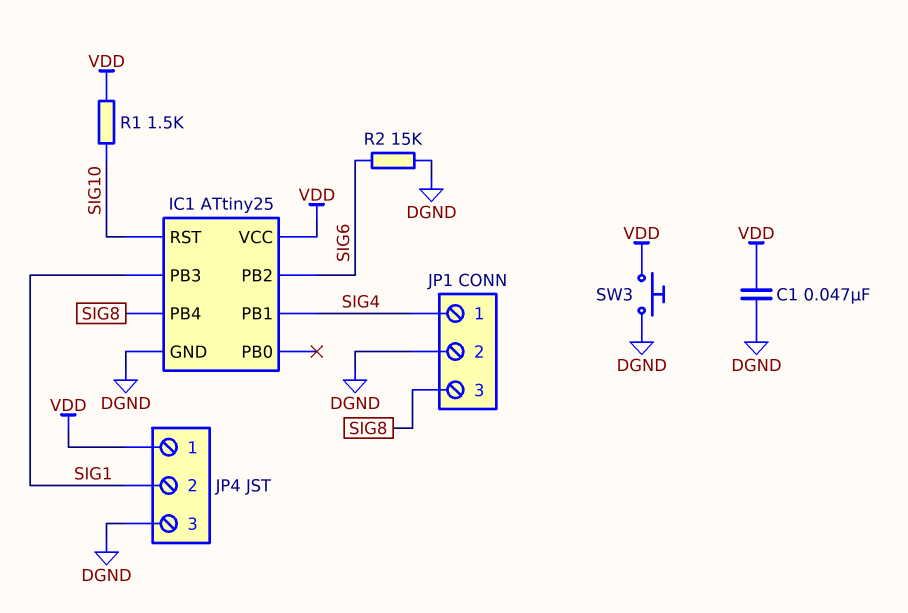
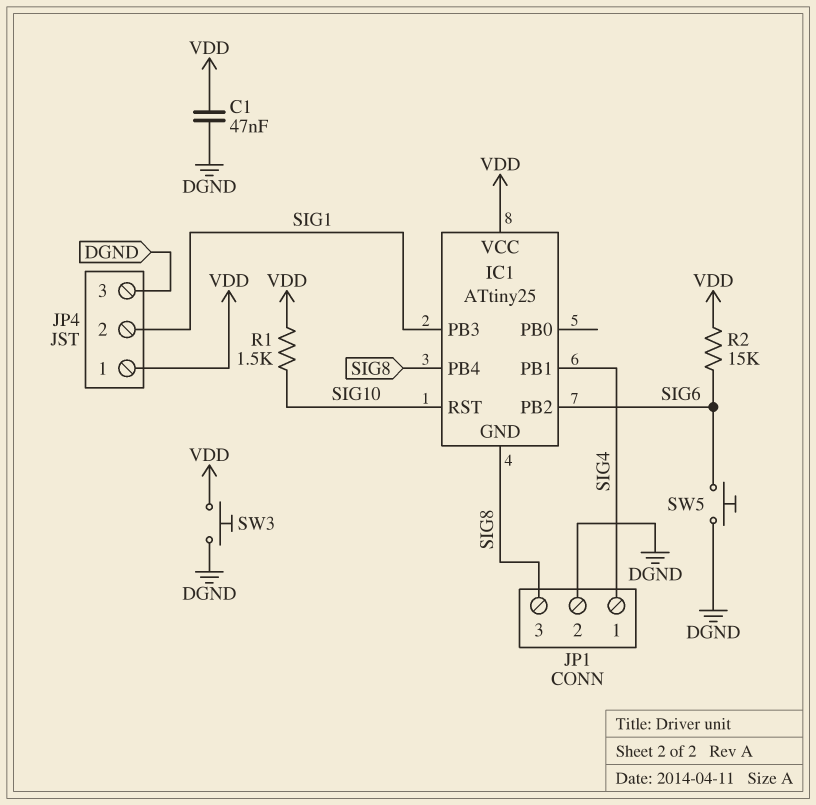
IC1 pin GND: DGND -> SIG8
R2: 15k (DGND, SIG6) -> 15k (SIG6, VDD)
SW5: none -> button (DGND, SIG6)

